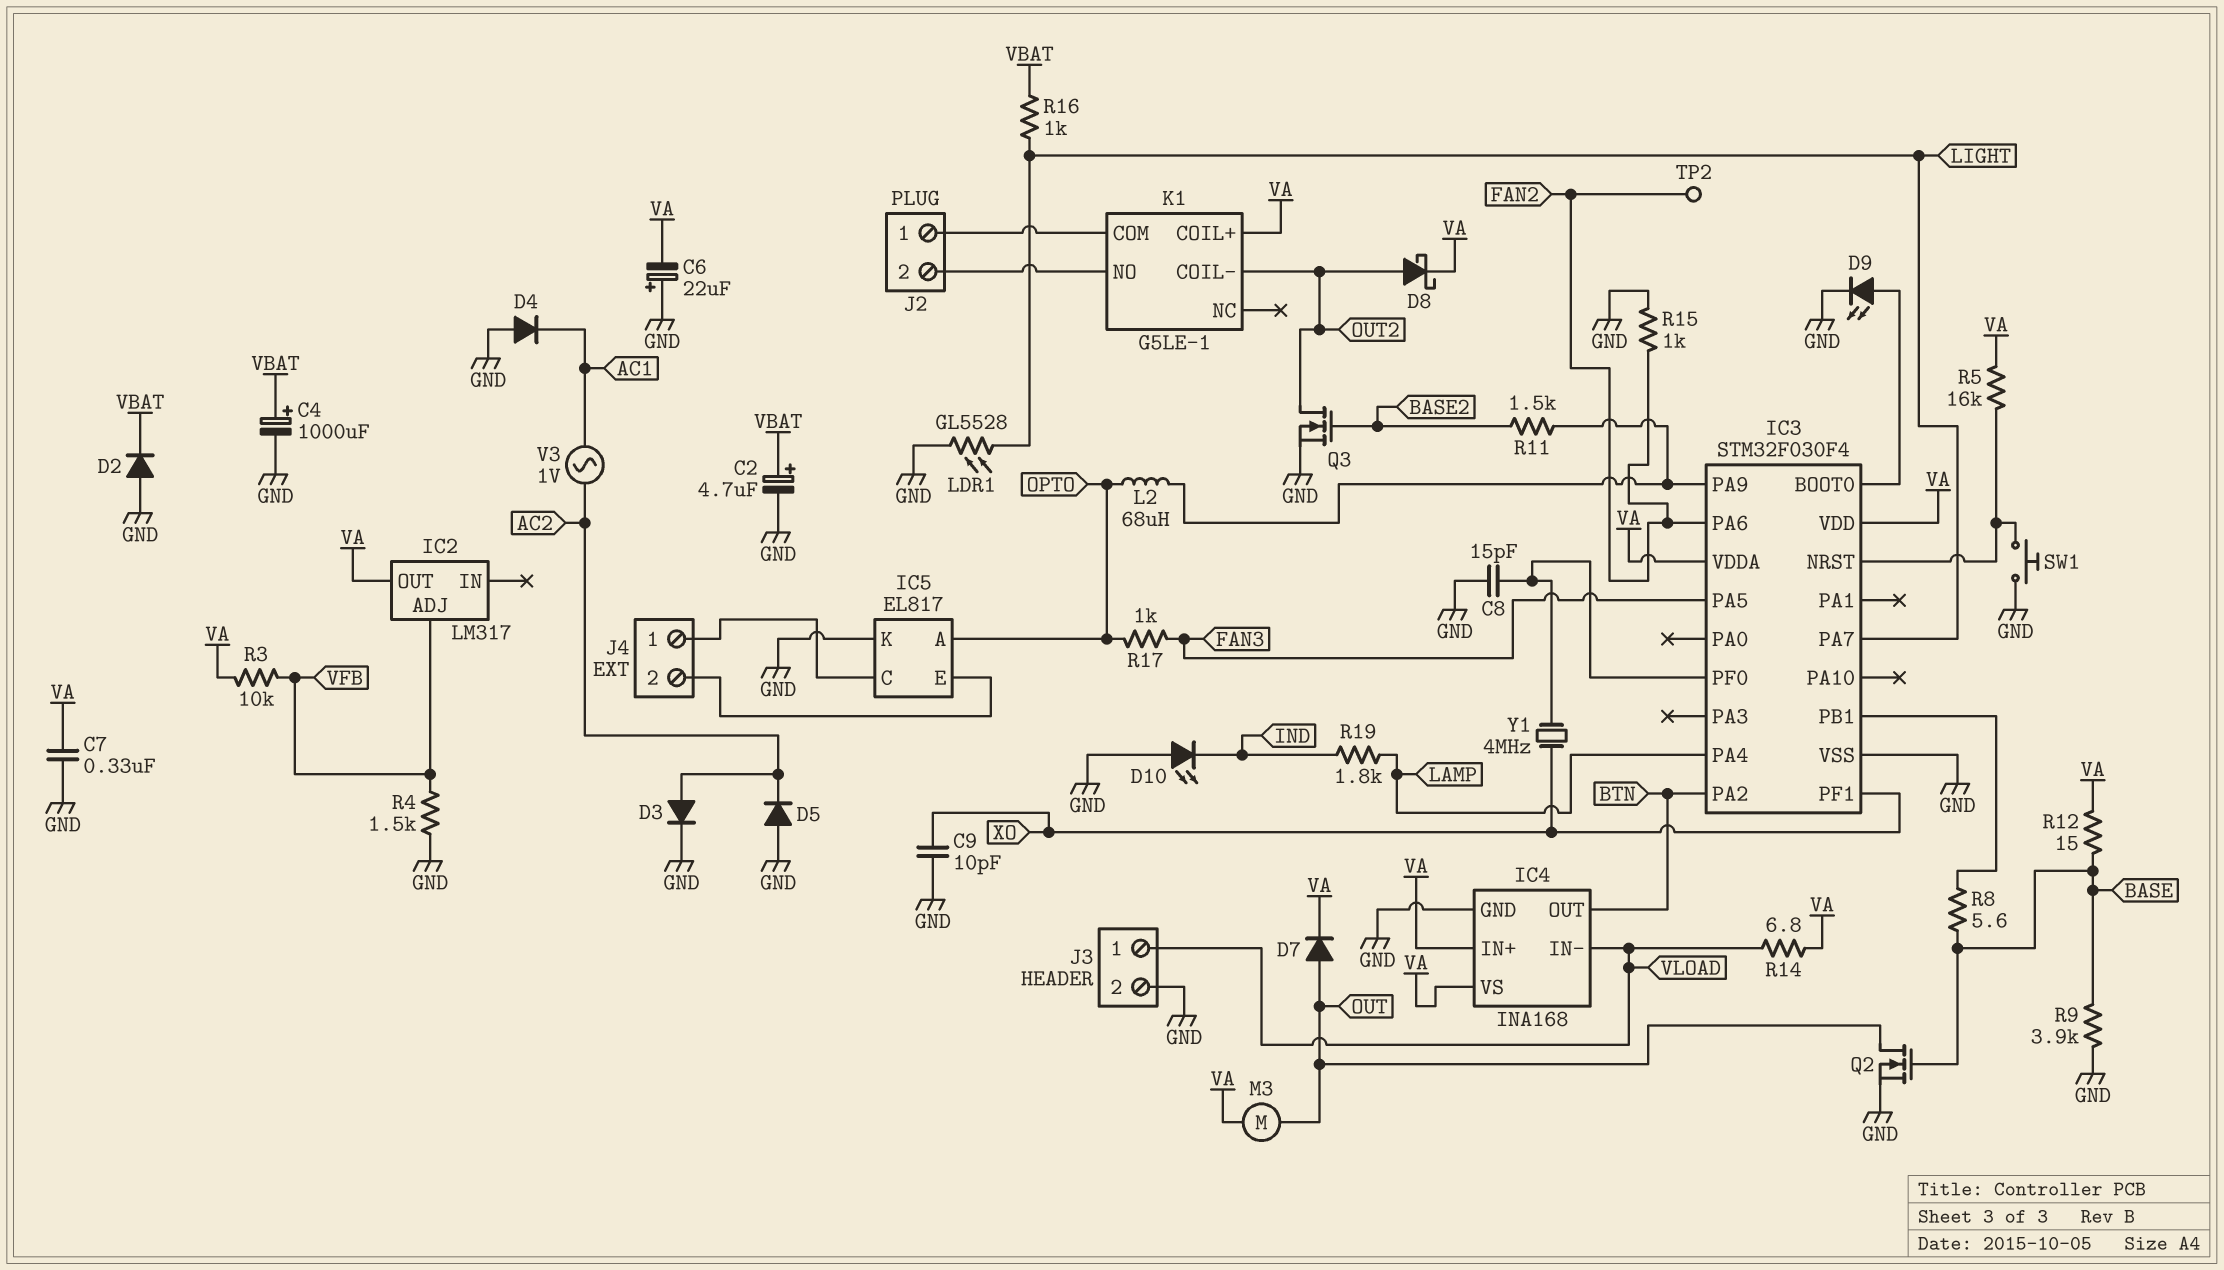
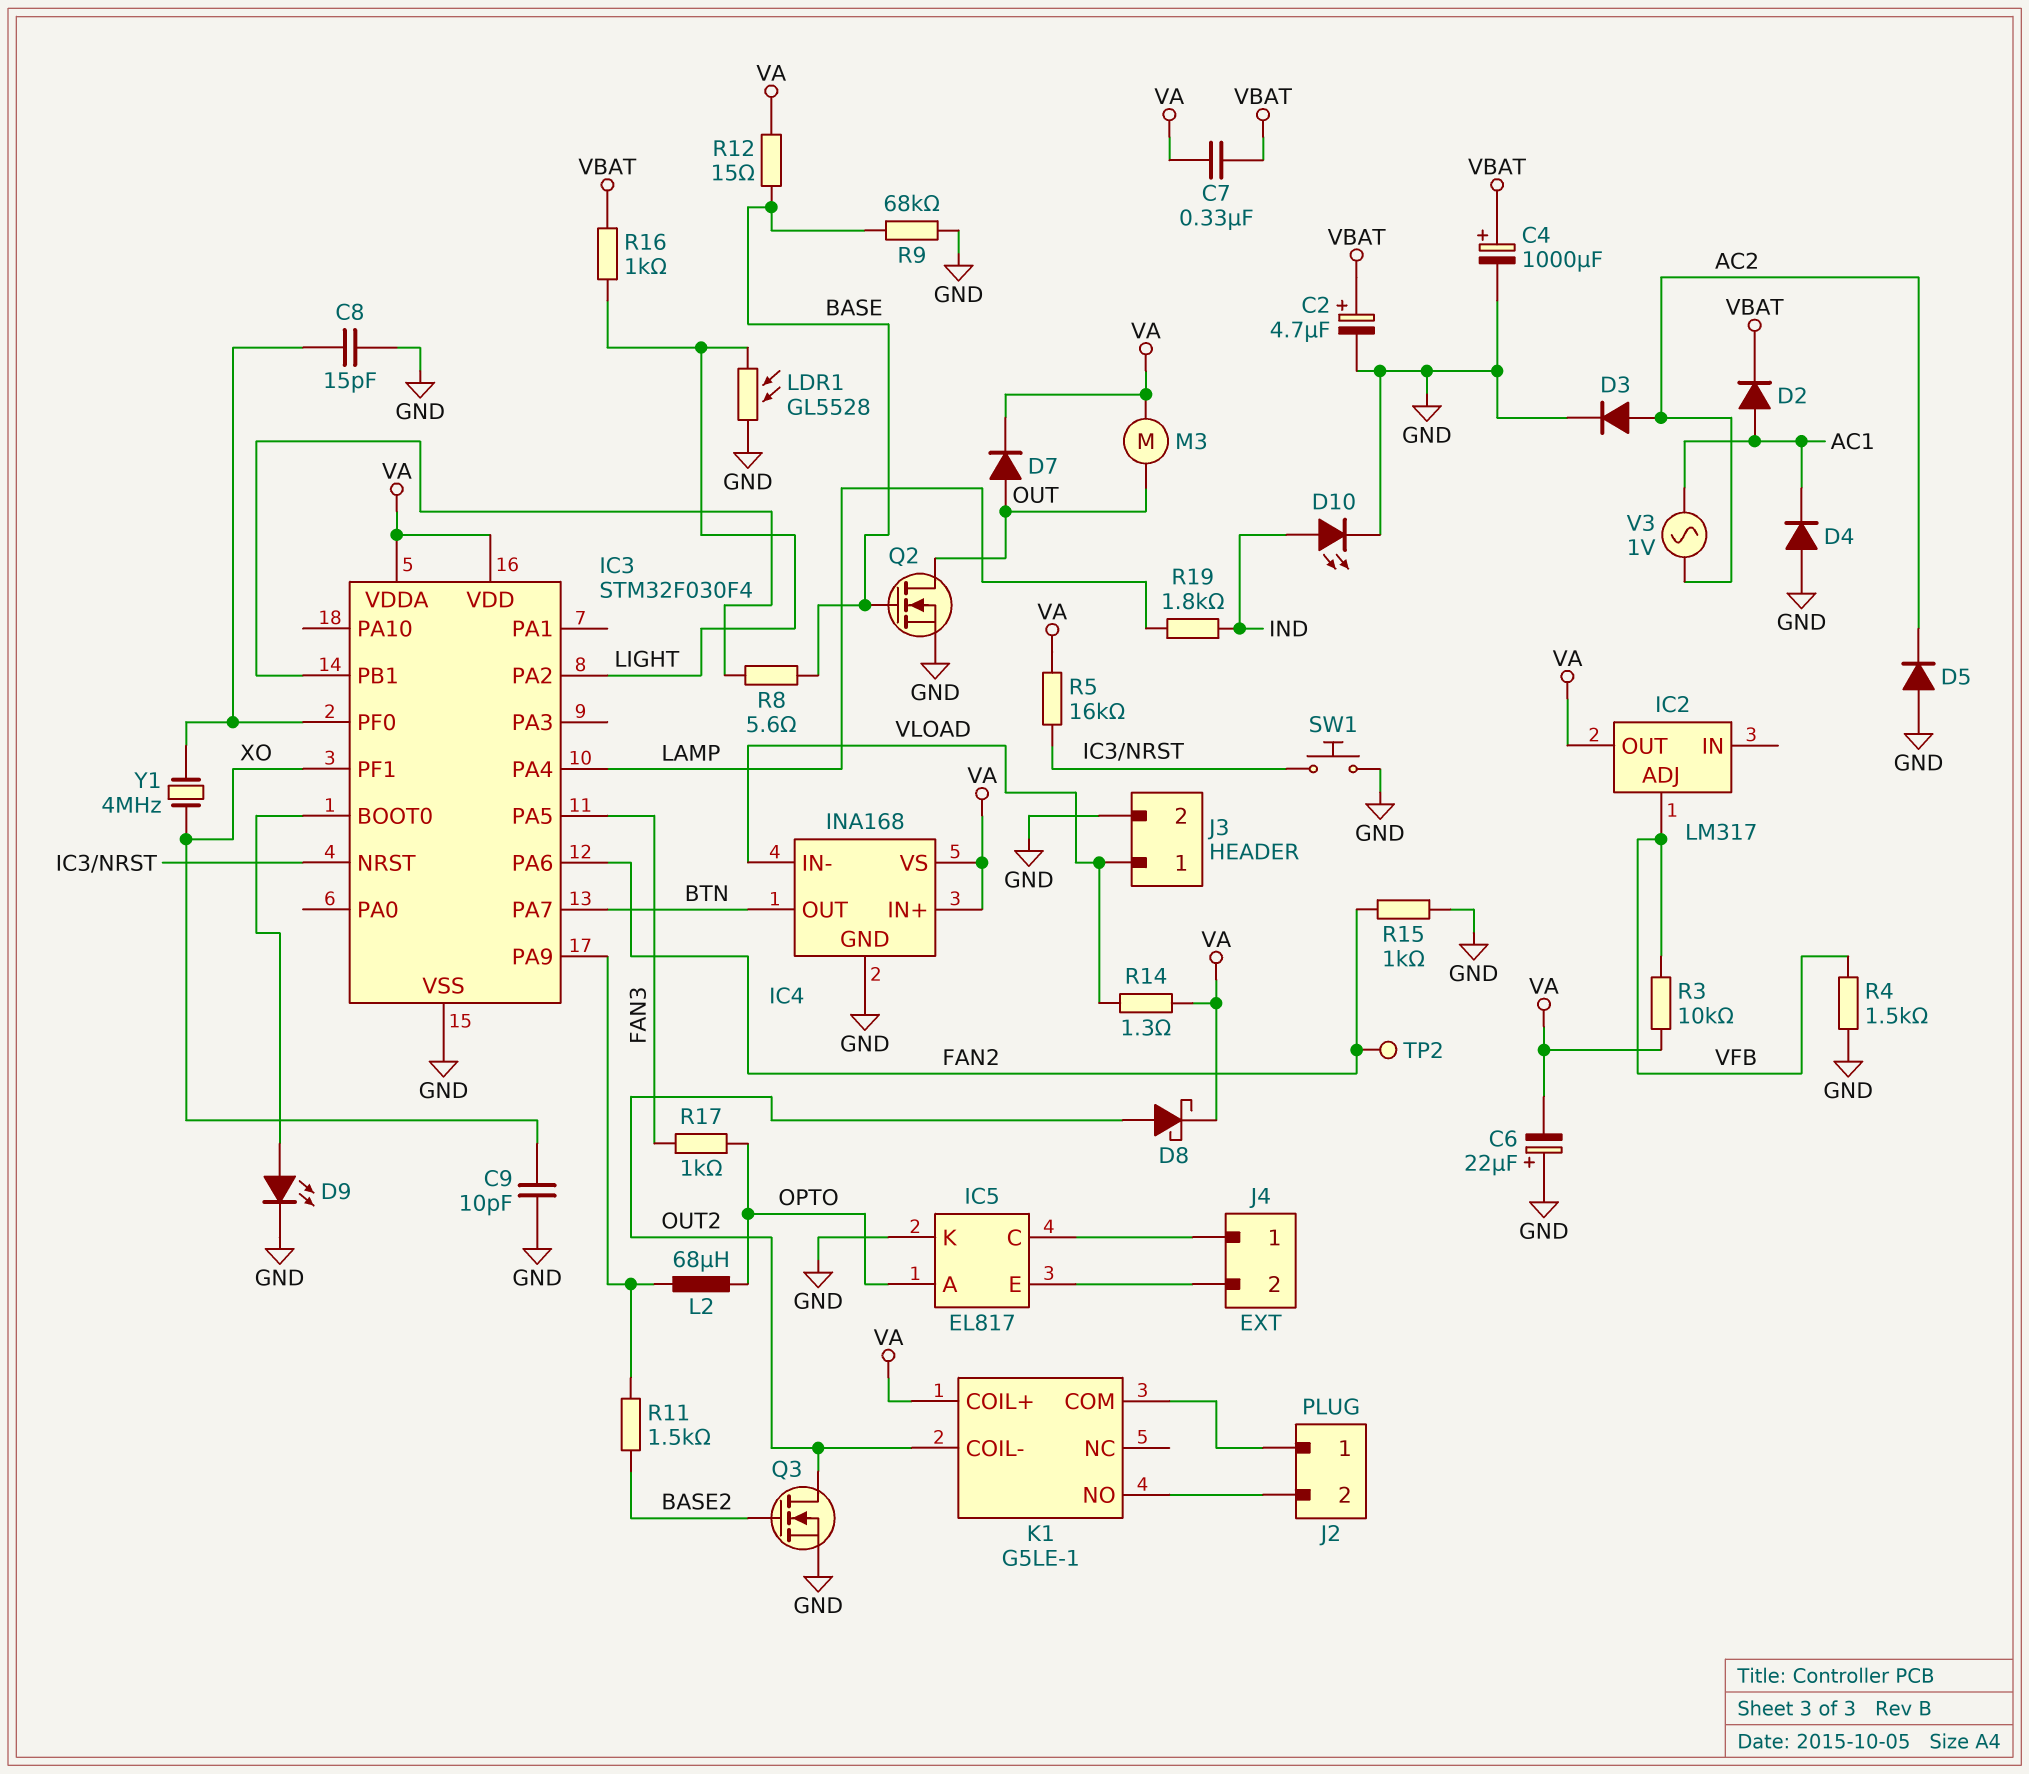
C7: 330nF (GND, VA) -> 330nF (VA, VBAT)
D2: diode (A GND, K VBAT) -> diode (A AC1, K VBAT)
D10: LED (A GND, K IND) -> LED (A IND, K GND)
IC3 pin PA2: BTN -> LIGHT
IC3 pin PA7: LIGHT -> BTN
R9: 3.9k (BASE, GND) -> 68k (BASE, GND)
R14: 6.8 (VA, VLOAD) -> 1.3 (VA, VLOAD)

